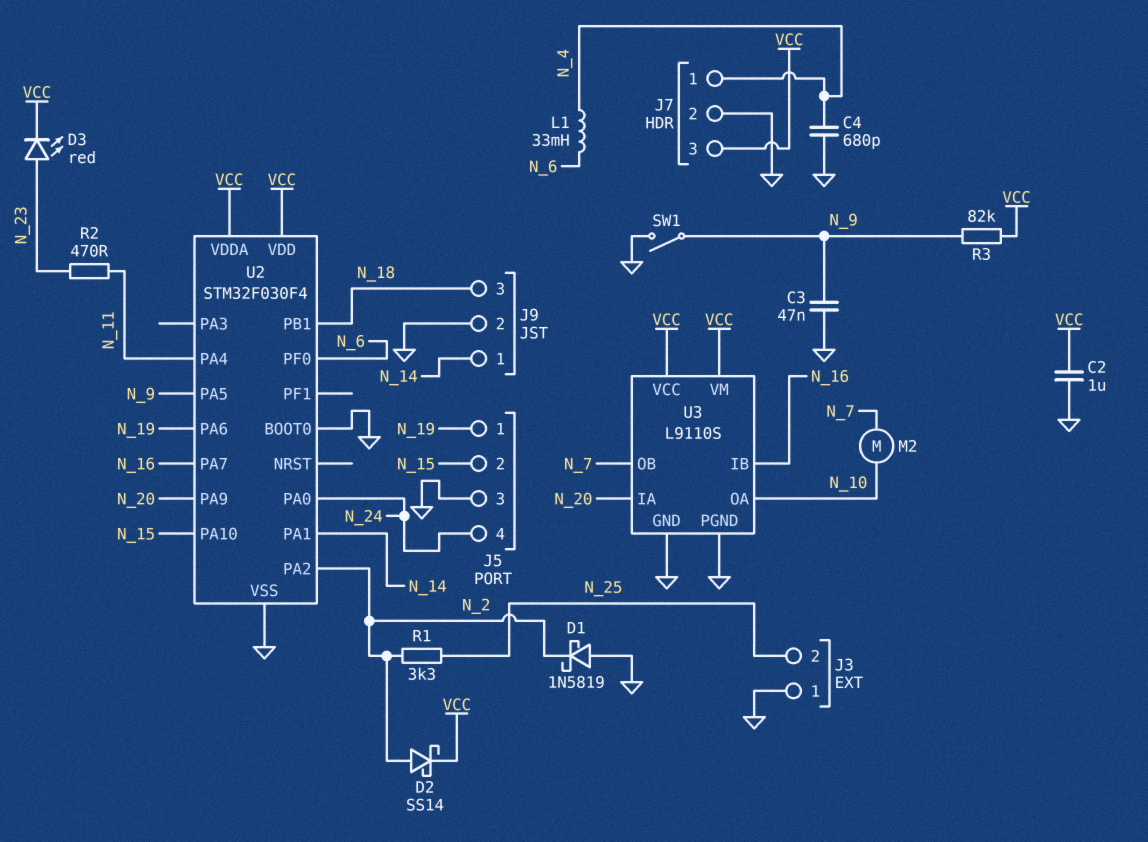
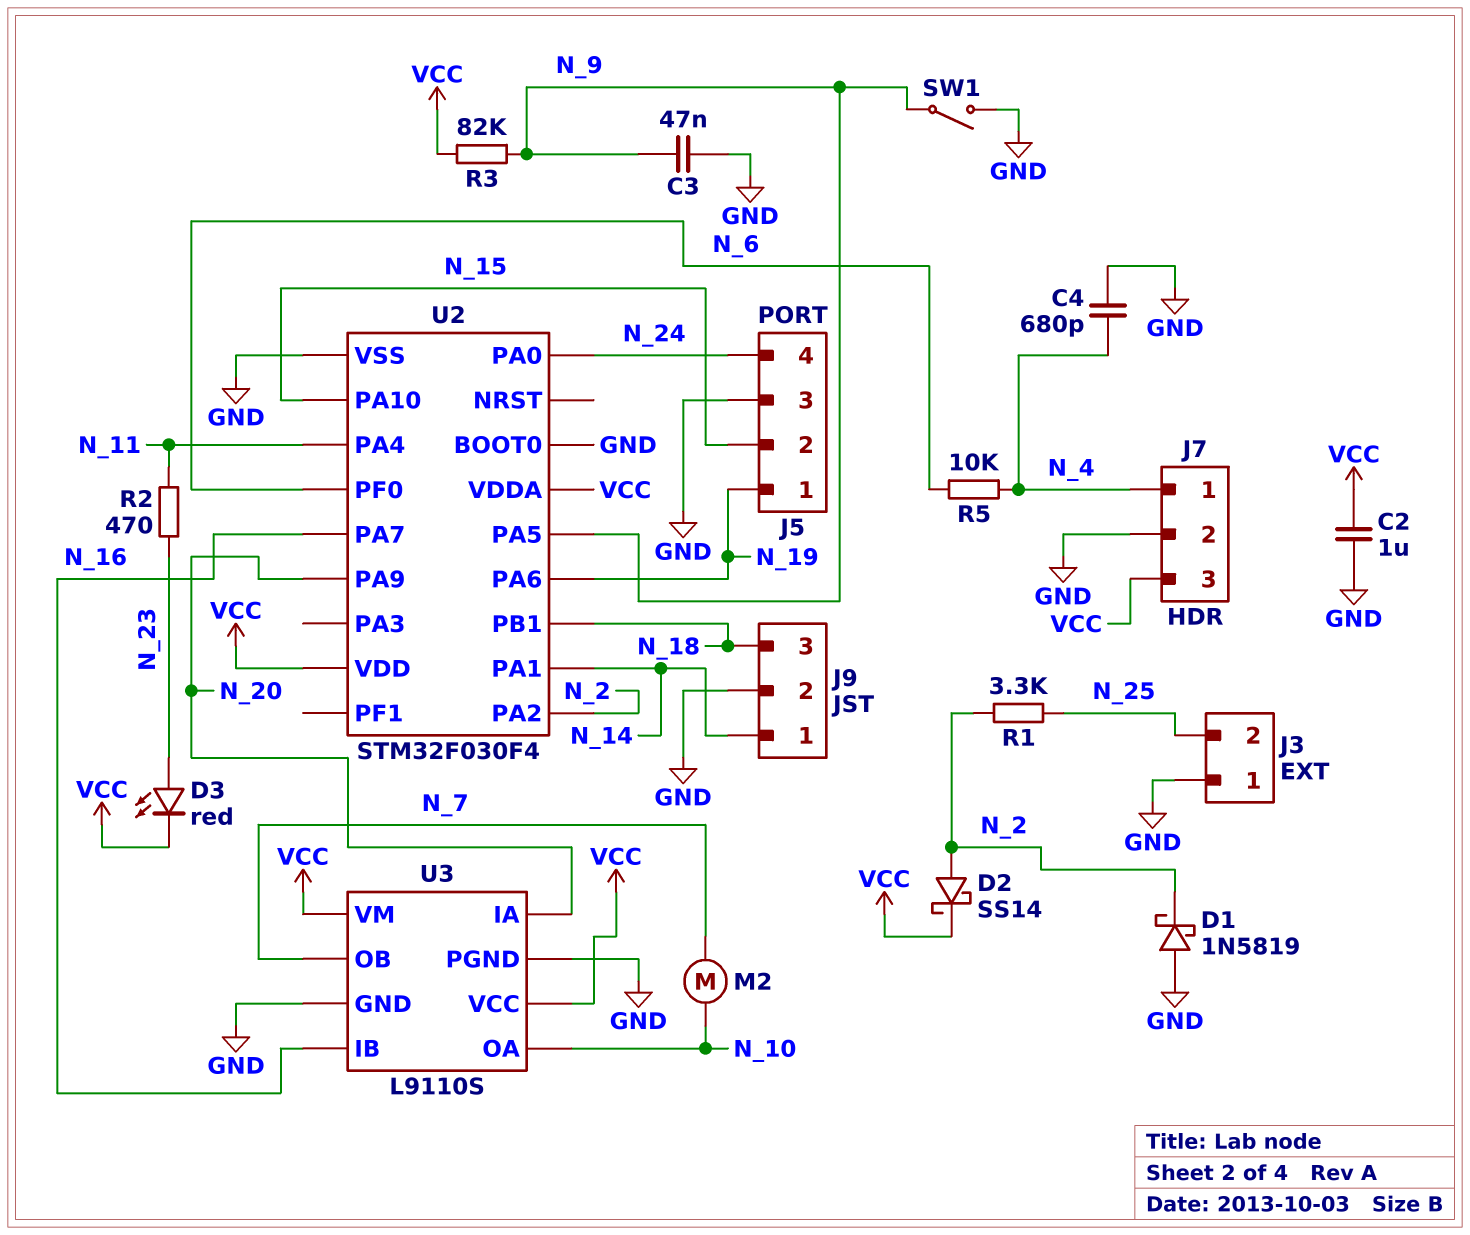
L1: 33mH (N_4, N_6) -> none
R5: none -> 10k (N_4, N_6)

